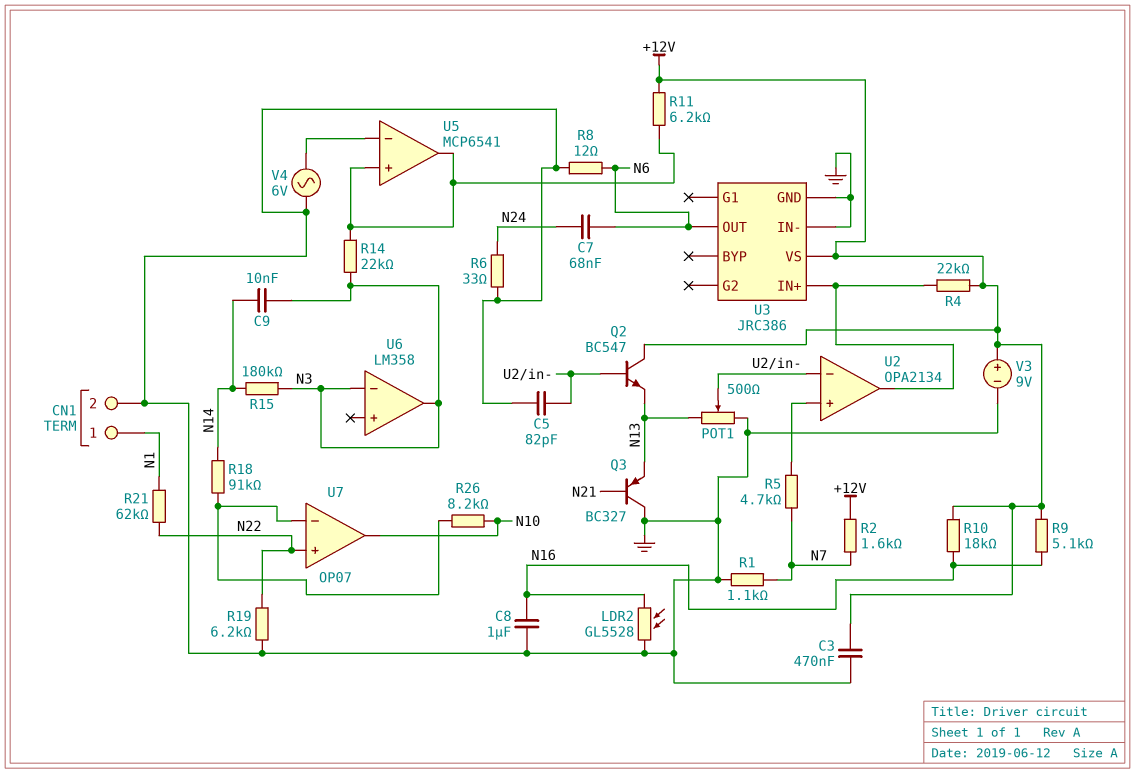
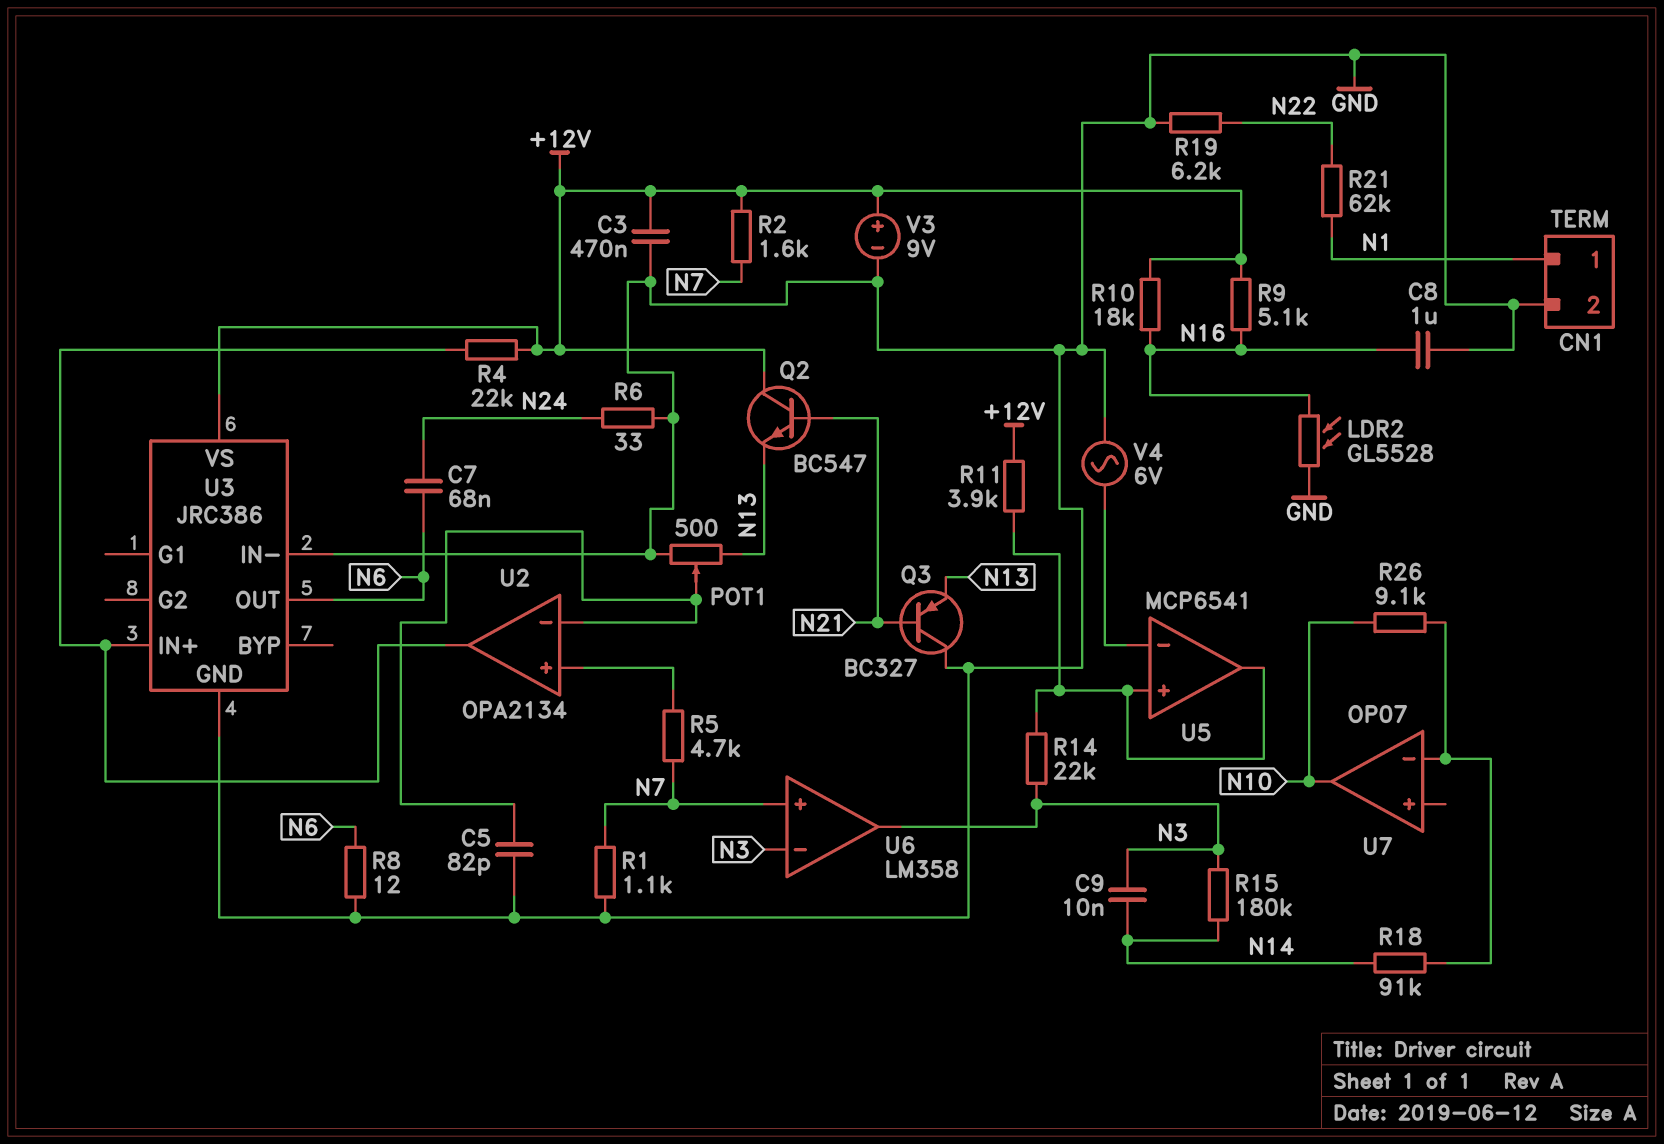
Q2: NPN BC547 (B U2/in-, C +12V, E N13) -> NPN BC547 (B N21, C +12V, E N13)
R11: 6.2k (+12V, U5/in+) -> 3.9k (+12V, U5/in+)
R26: 8.2k (N10, U7/in-) -> 9.1k (N10, U7/in-)
U6 pin in+: none -> N7
U7 pin in+: N22 -> none

